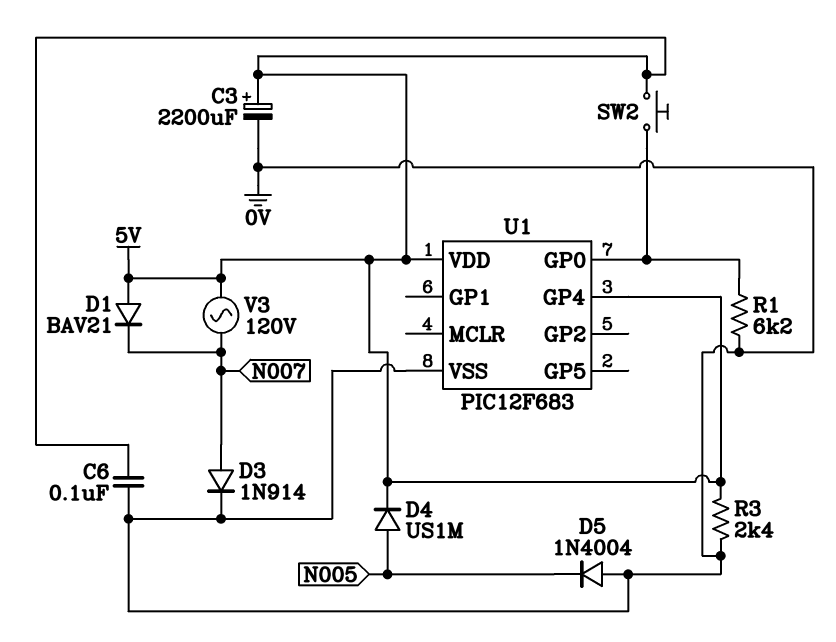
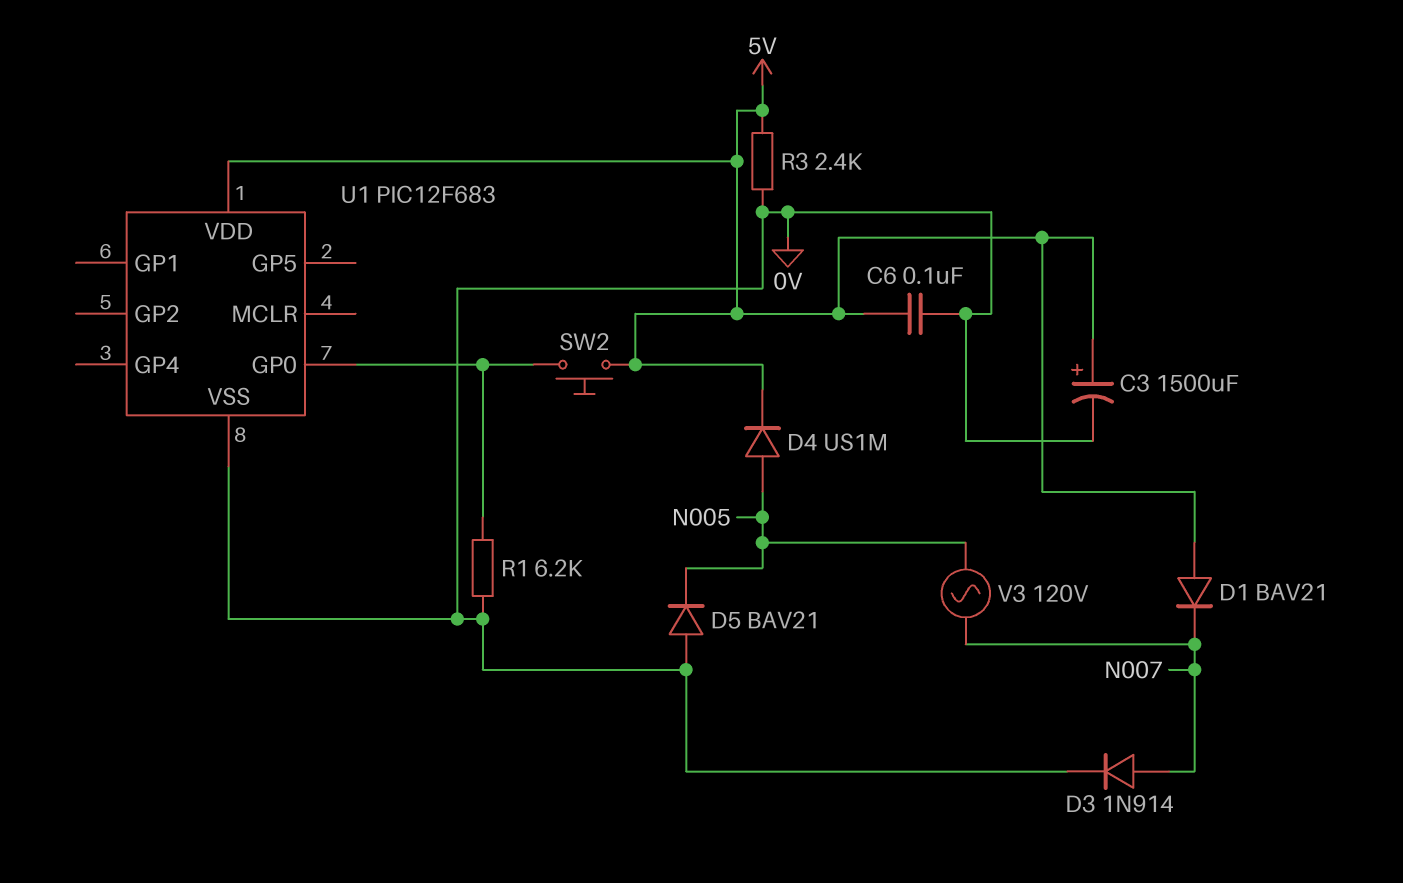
C3: 2200uF (plus 5V, minus 0V) -> 1500uF (plus 5V, minus 0V)
D5: diode 1N4004 (A 0V, K N005) -> diode BAV21 (A 0V, K N005)
U1 pin GP4: 5V -> none
V3: AC 120V (5V, N007) -> AC 120V (N005, N007)

